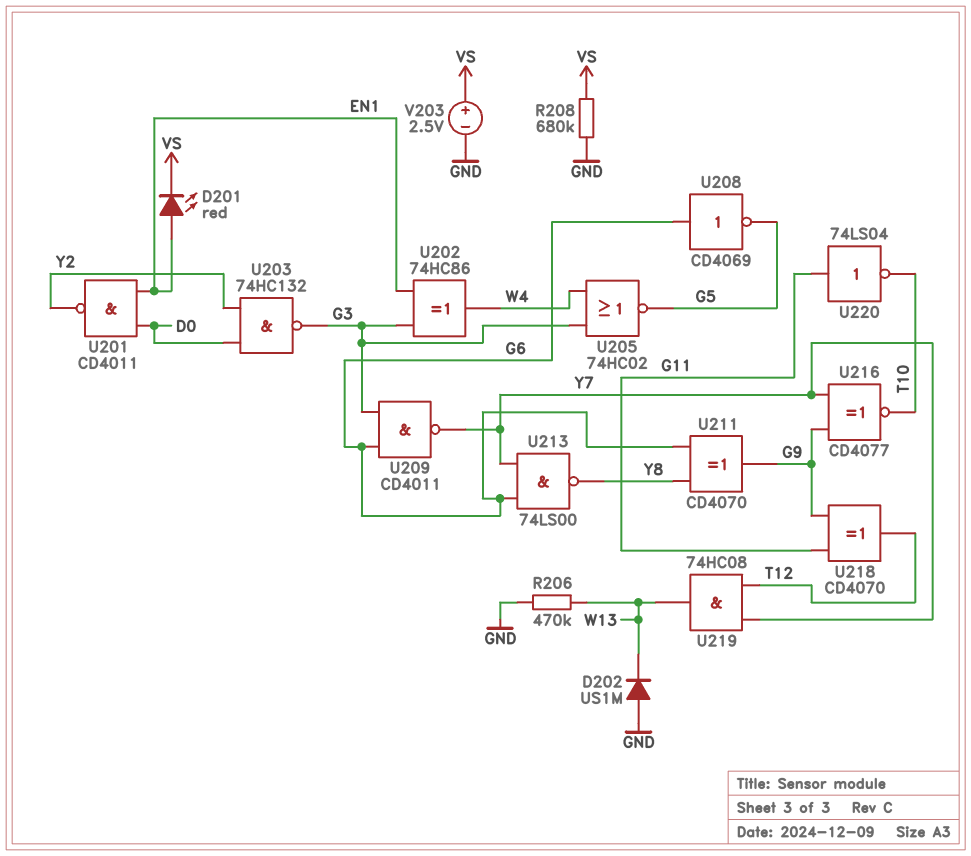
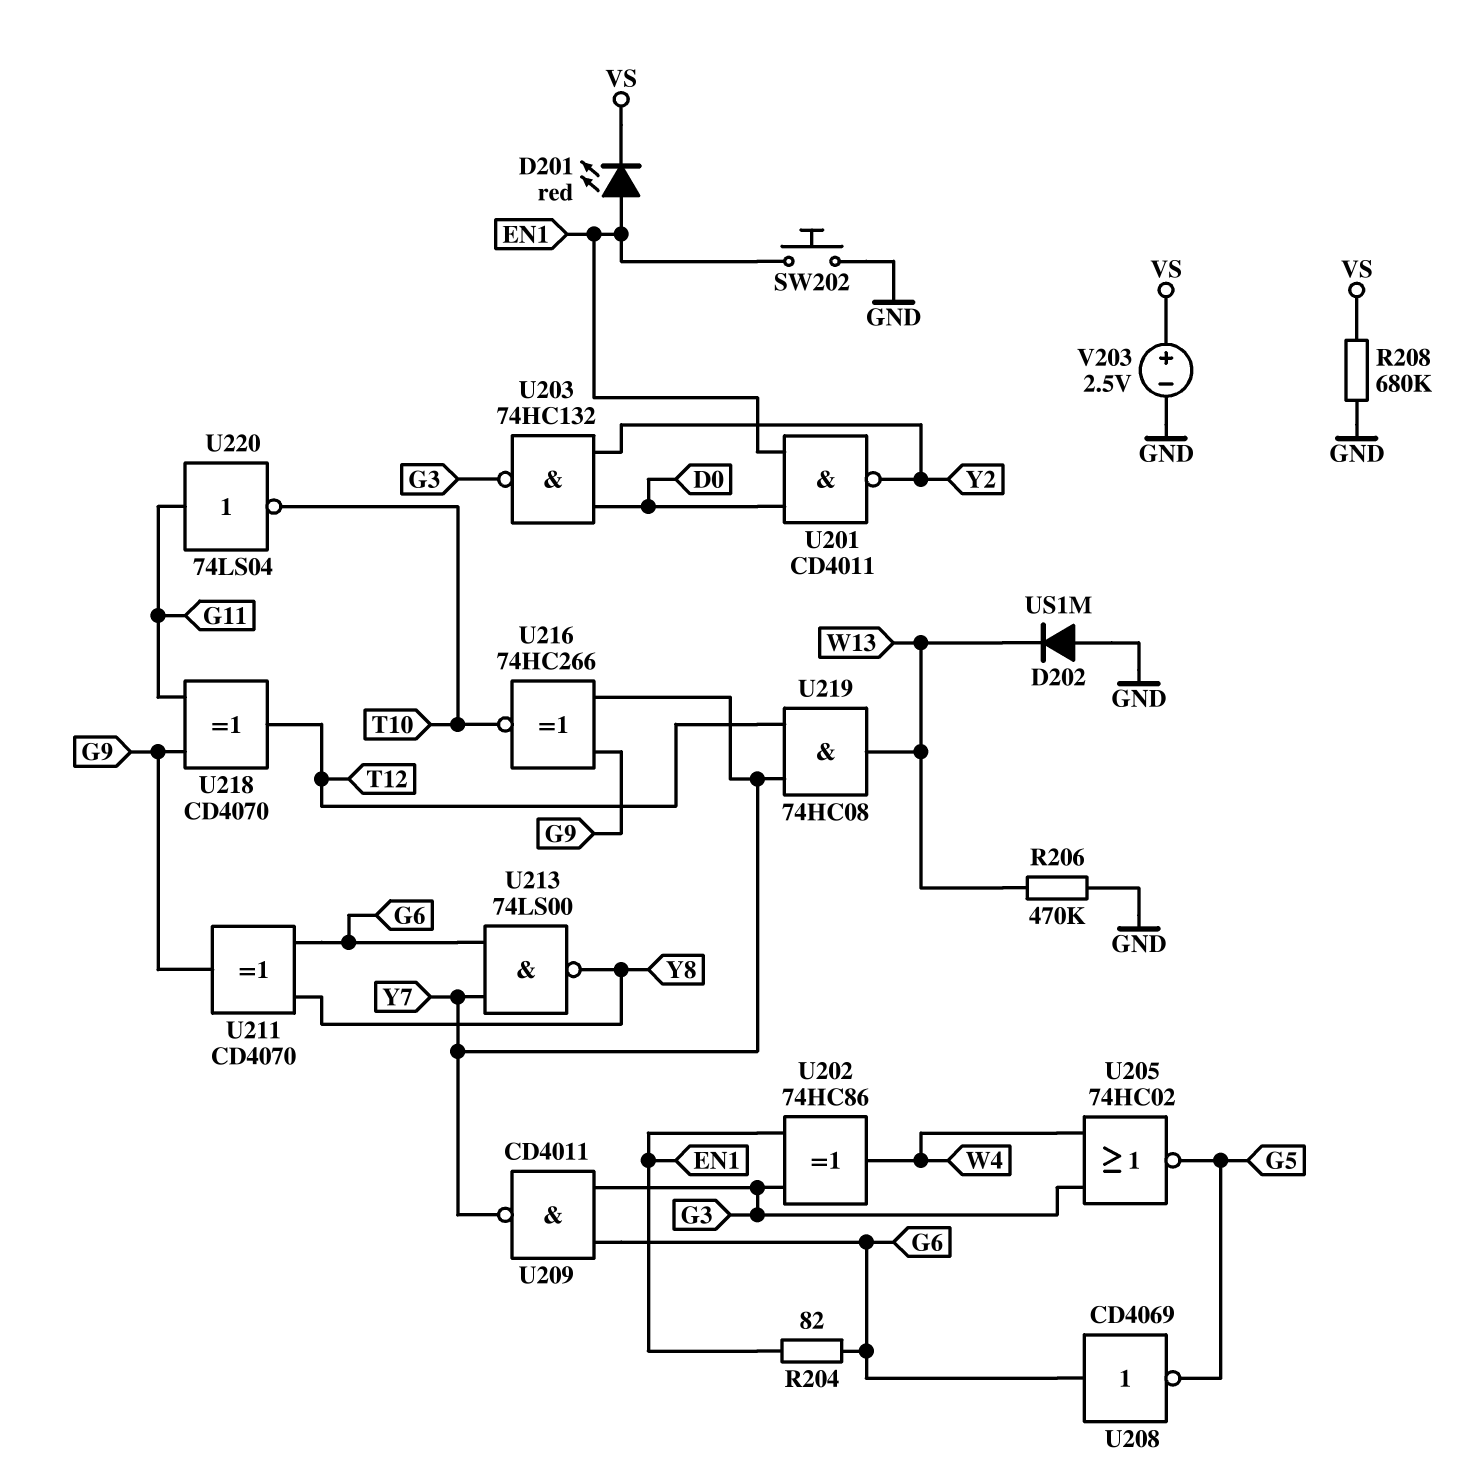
R204: none -> 82 (EN1, G6)
SW202: none -> button (EN1, GND)
U216: XNOR CD4077 (in G9, in Y7, out T10) -> XNOR 74HC266 (in G9, in Y7, out T10)

